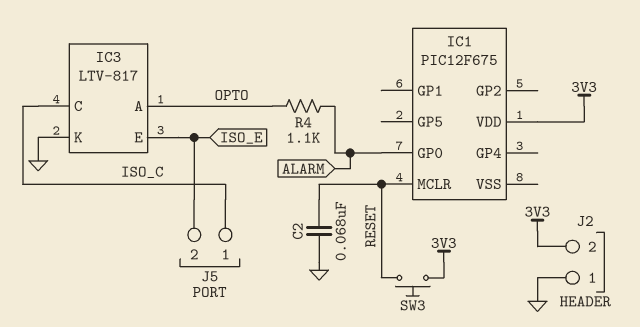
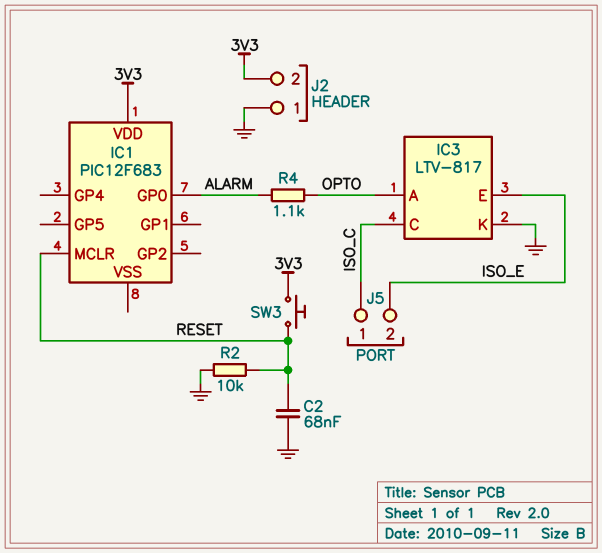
IC1: PIC12F675 -> PIC12F683
R2: none -> 10k (GND, RESET)

